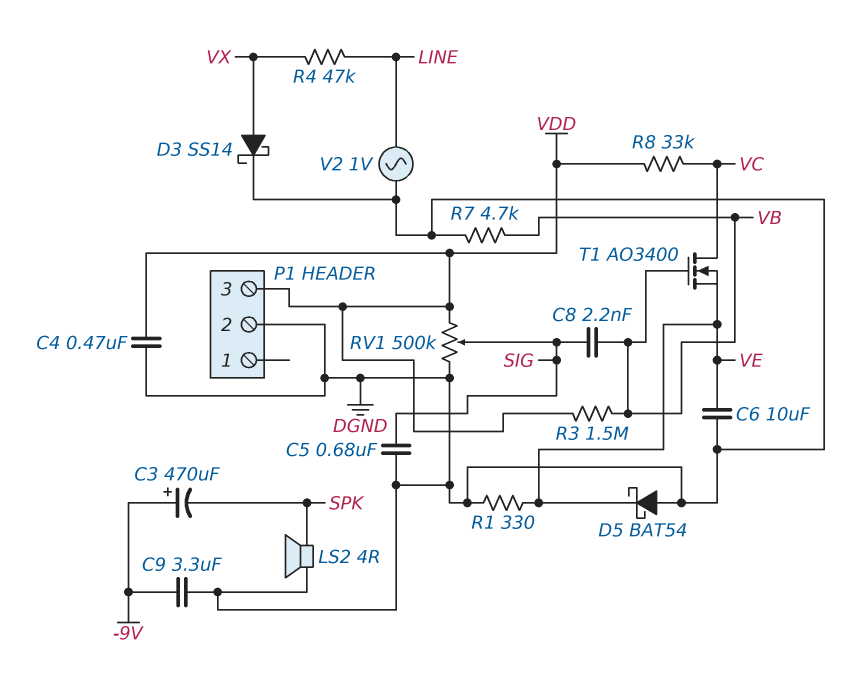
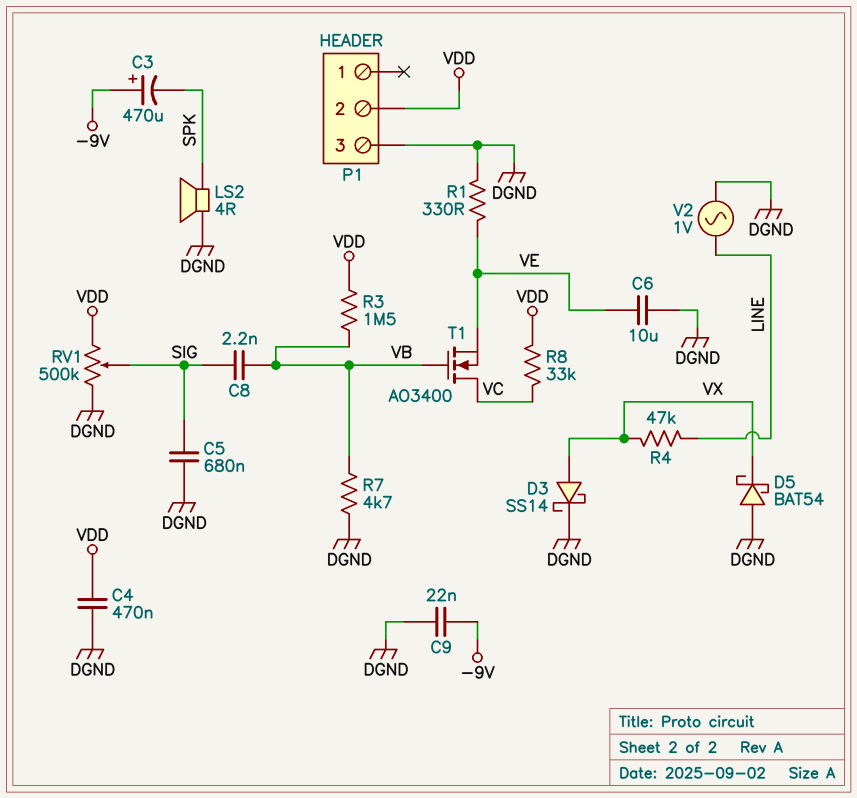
C9: 3.3uF (-9V, DGND) -> 22nF (-9V, DGND)
D5: schottky BAT54 (A DGND, K VE) -> schottky BAT54 (A DGND, K VX)
P1 pin 2: DGND -> VDD
P1 pin 3: VDD -> DGND

